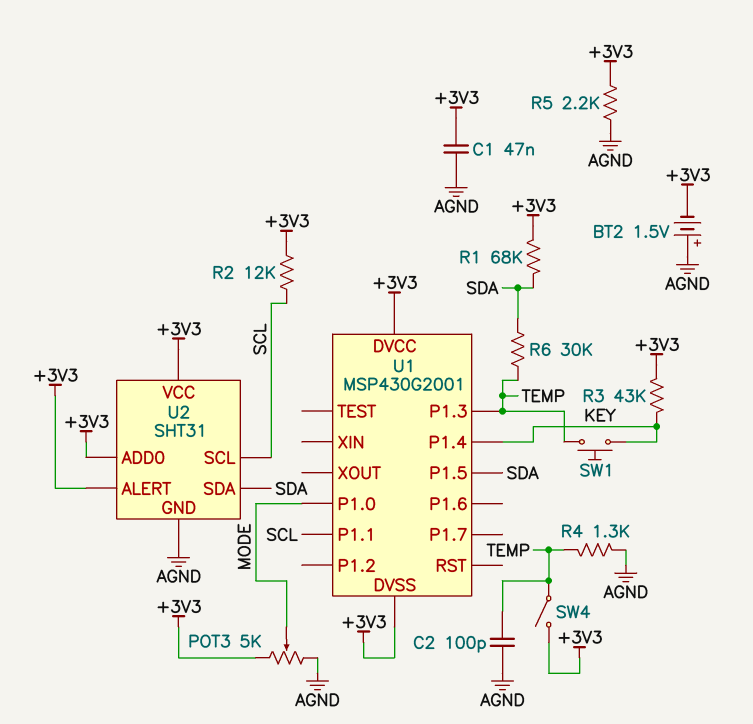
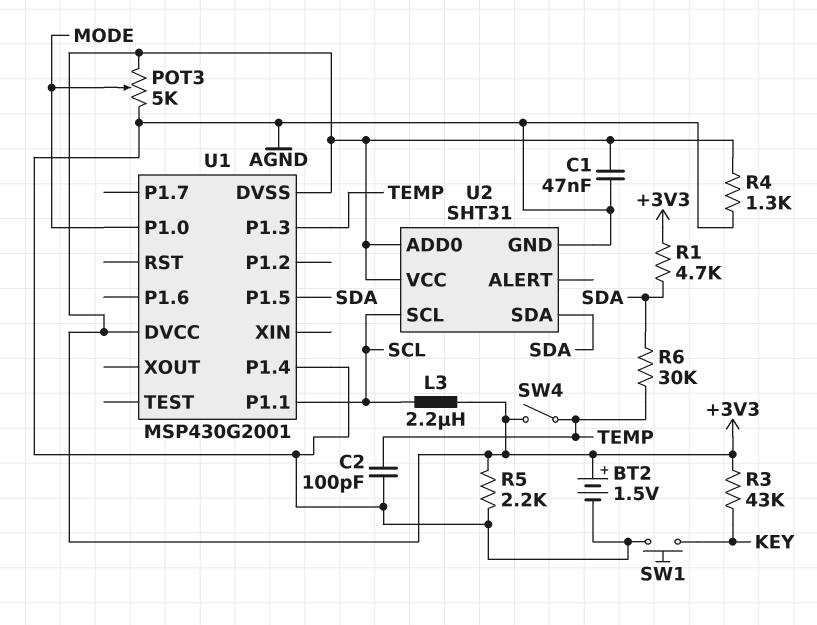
BT2: 1.5V (plus AGND, minus +3V3) -> 1.5V (plus +3V3, minus AGND)
L3: none -> 2.2uH (+3V3, SCL)
R1: 68k (+3V3, SDA) -> 4.7k (+3V3, SDA)
R2: 12k (+3V3, SCL) -> none
R4: 1.3k (AGND, TEMP) -> 1.3k (+3V3, AGND)
SW1: button (KEY, TEMP) -> button (AGND, KEY)
U1 pin P1.4: KEY -> AGND
U2 pin ALERT: +3V3 -> none

